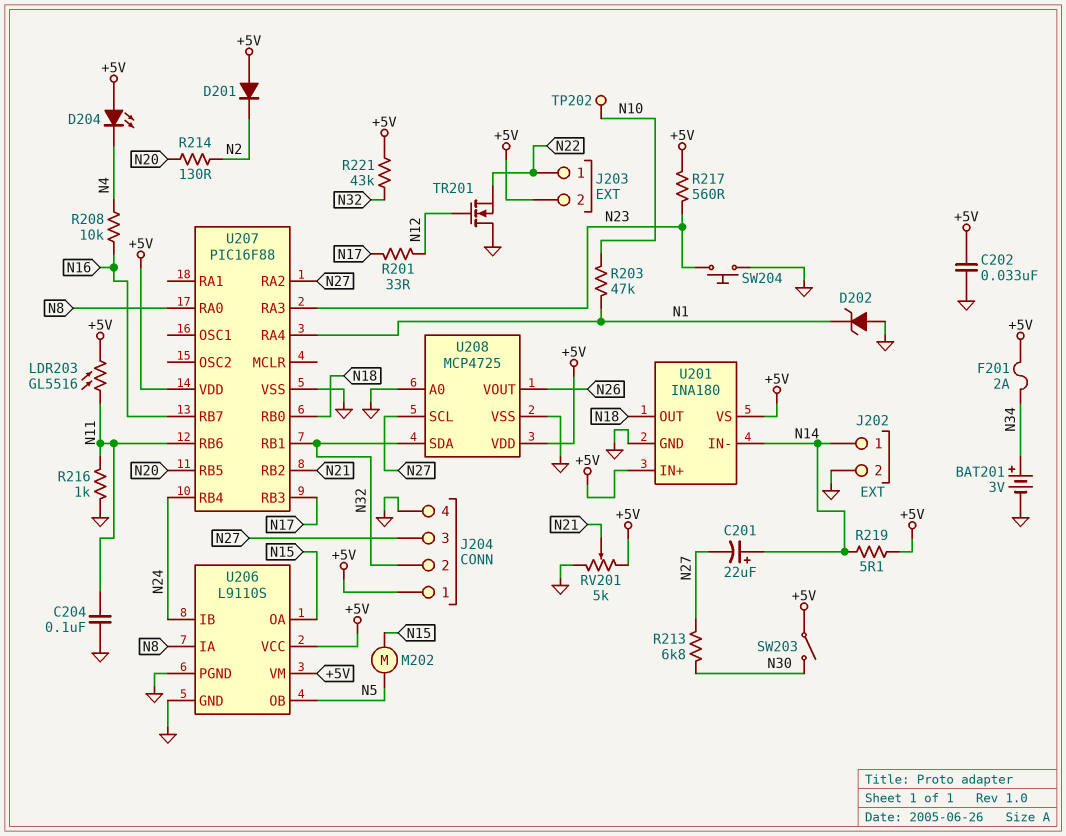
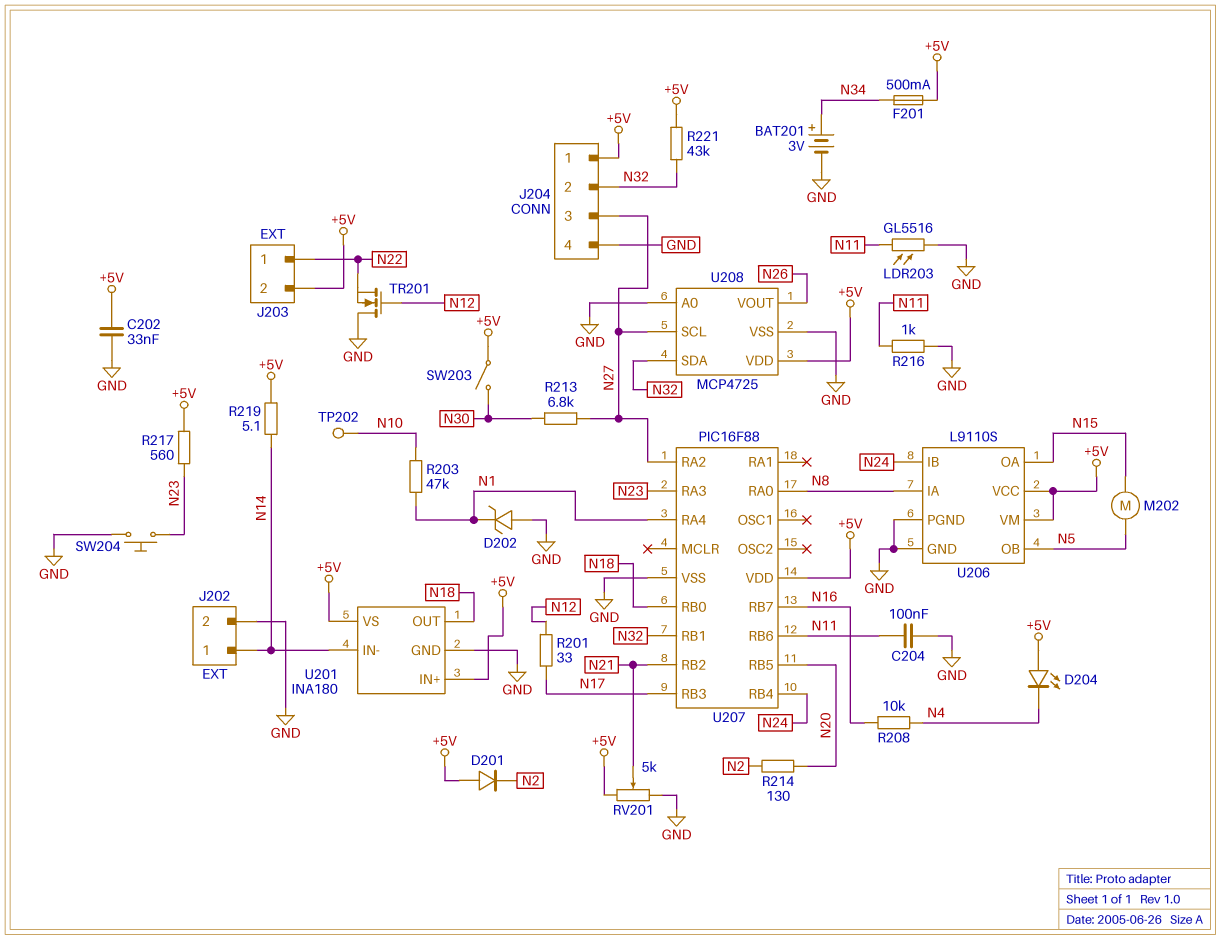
C201: 22uF (plus N14, minus N27) -> none
F201: 2A (+5V, N34) -> 500mA (+5V, N34)
LDR203: GL5516 (+5V, N11) -> GL5516 (GND, N11)

